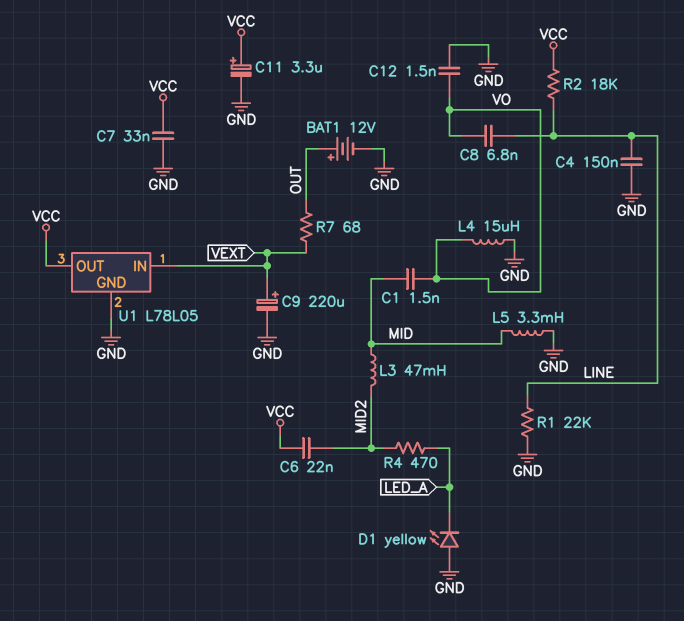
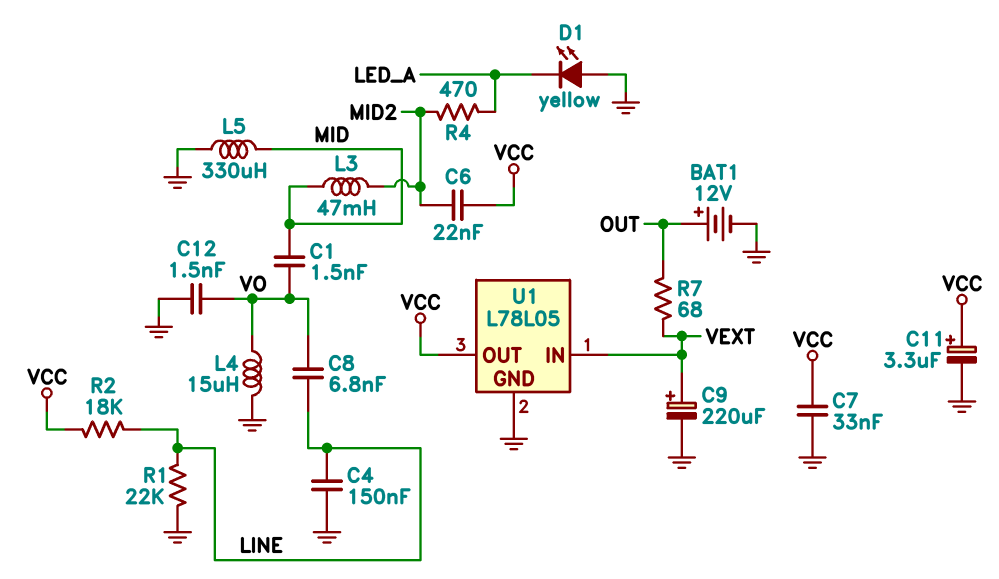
L5: 3.3mH (GND, MID) -> 330uH (GND, MID)

